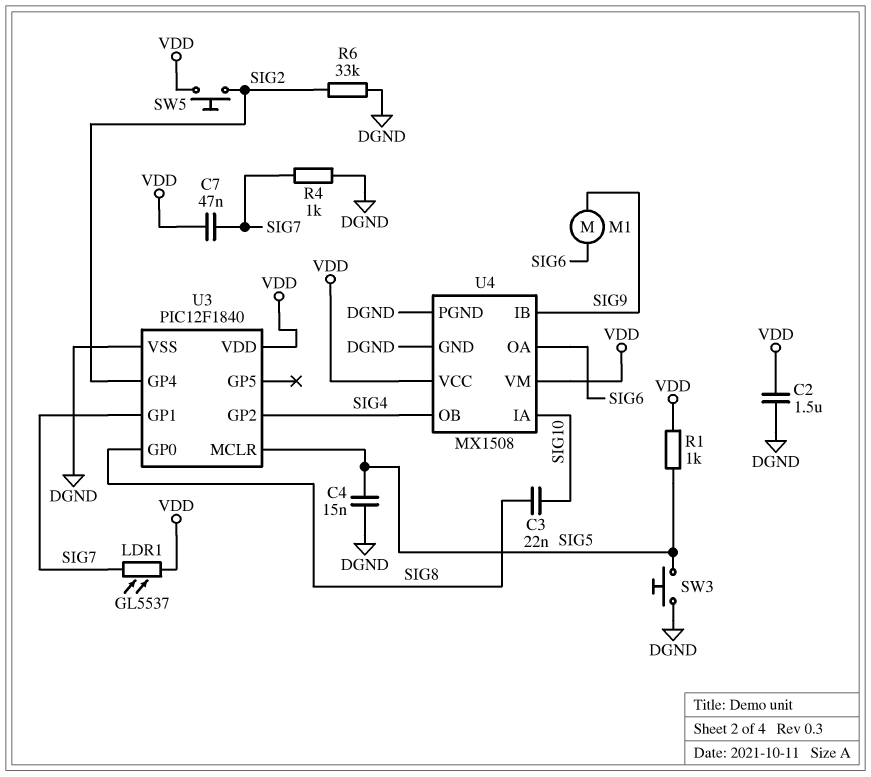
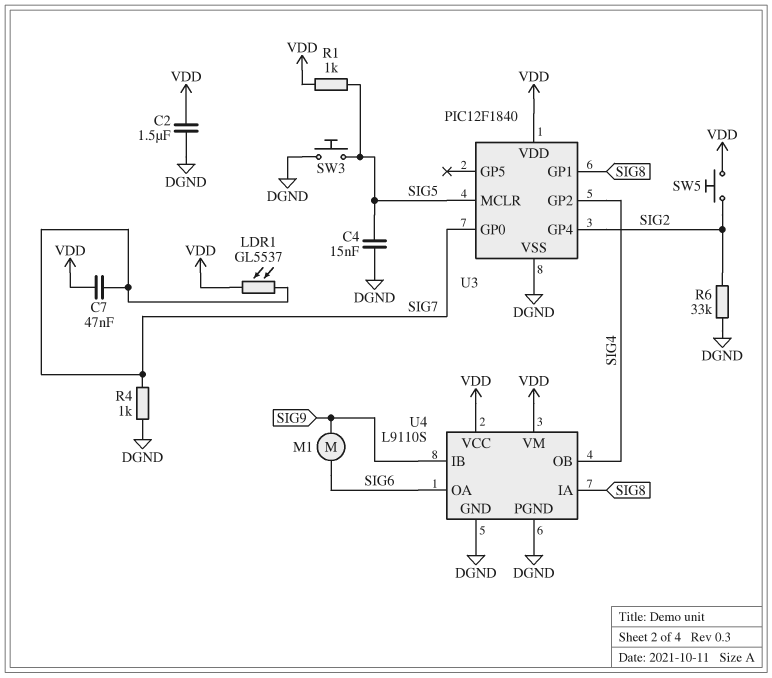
C3: 22nF (SIG8, SIG10) -> none
U3 pin GP0: SIG8 -> SIG7
U3 pin GP1: SIG7 -> SIG8
U4: MX1508 -> L9110S
U4 pin IA: SIG10 -> SIG8

